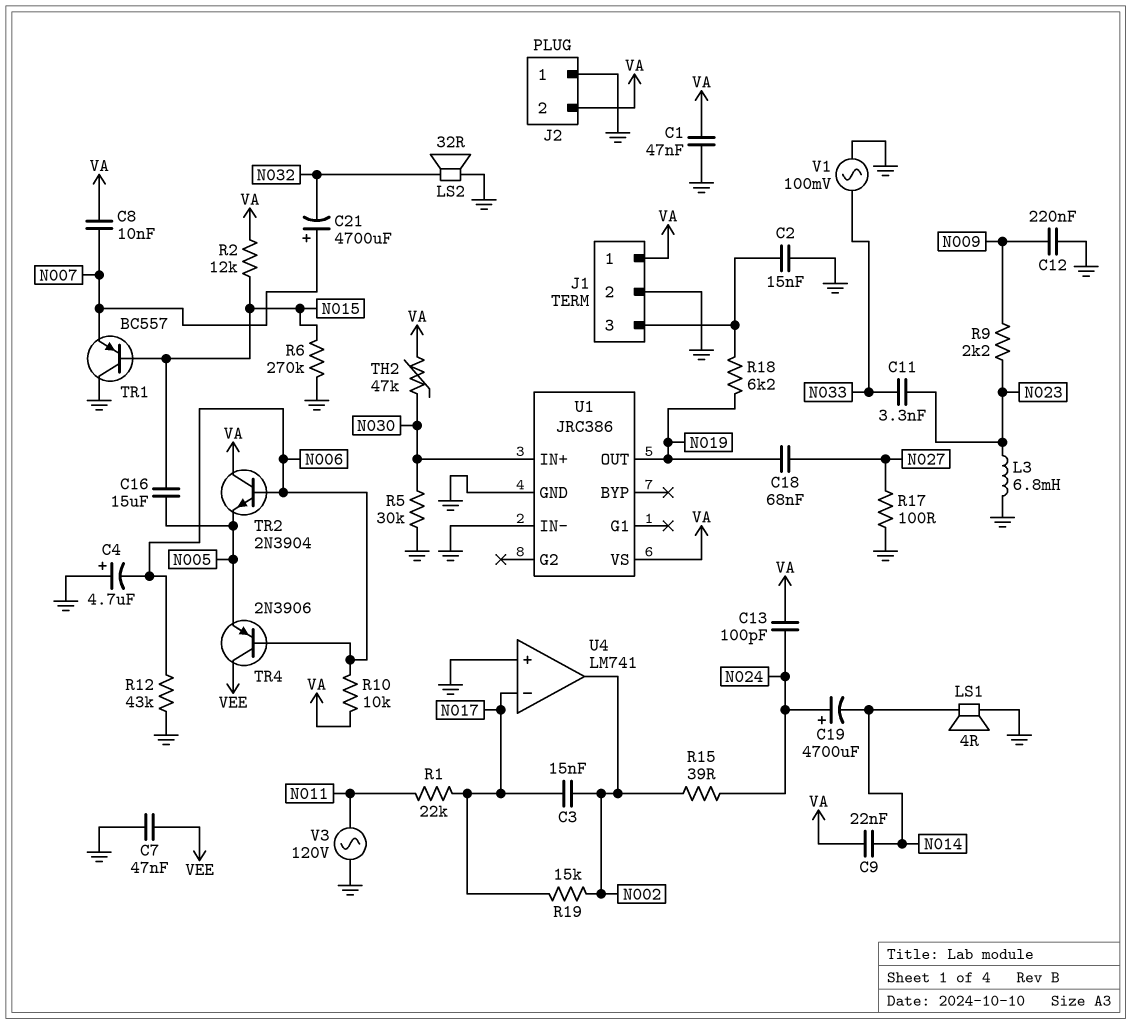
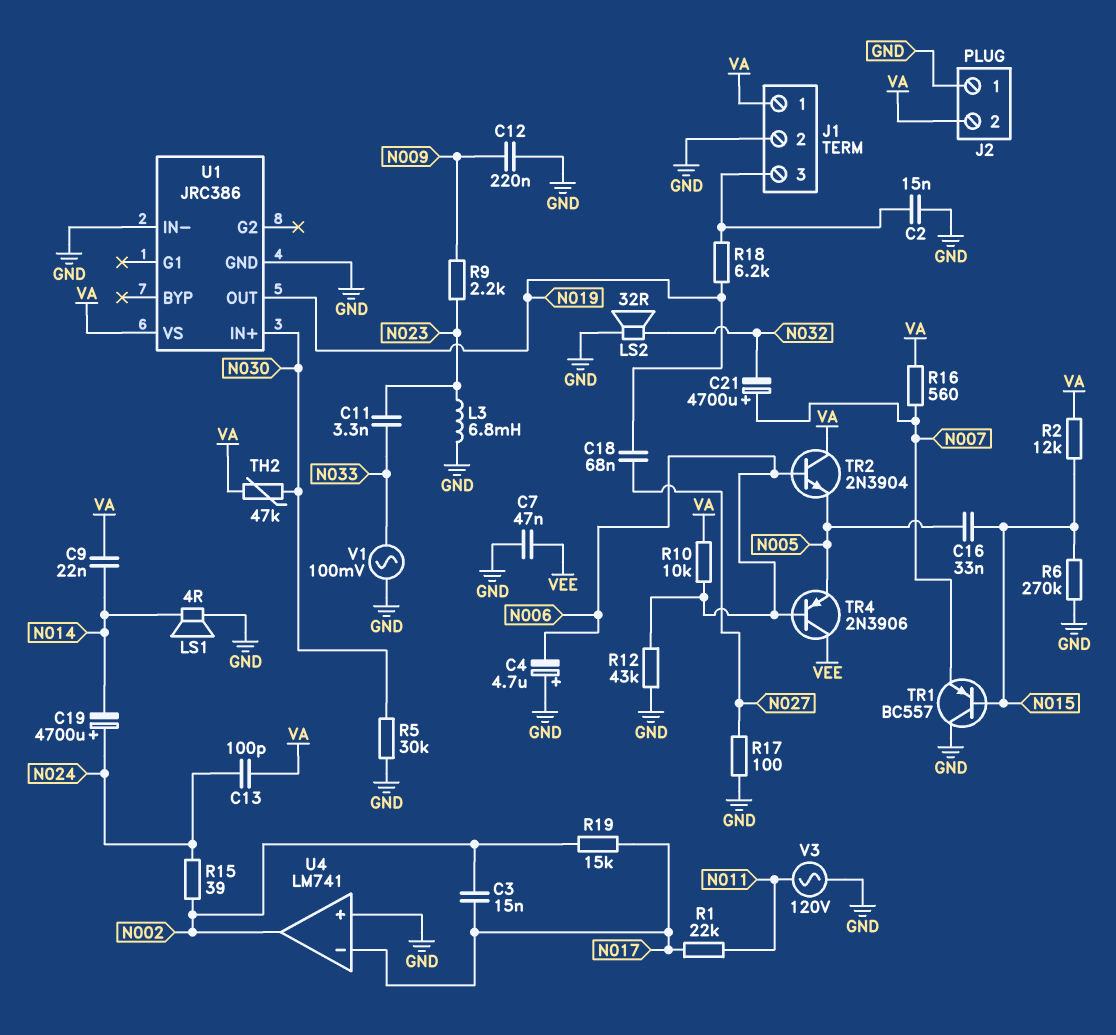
C1: 47nF (GND, VA) -> none
C8: 10nF (N007, VA) -> none
C16: 15uF (N005, N015) -> 33nF (N005, N015)
R16: none -> 560 (N007, VA)

